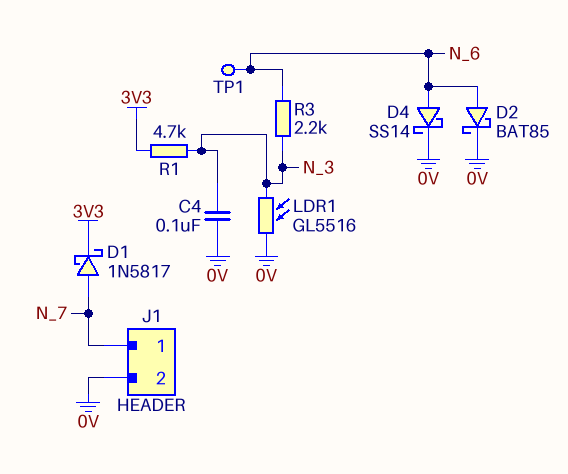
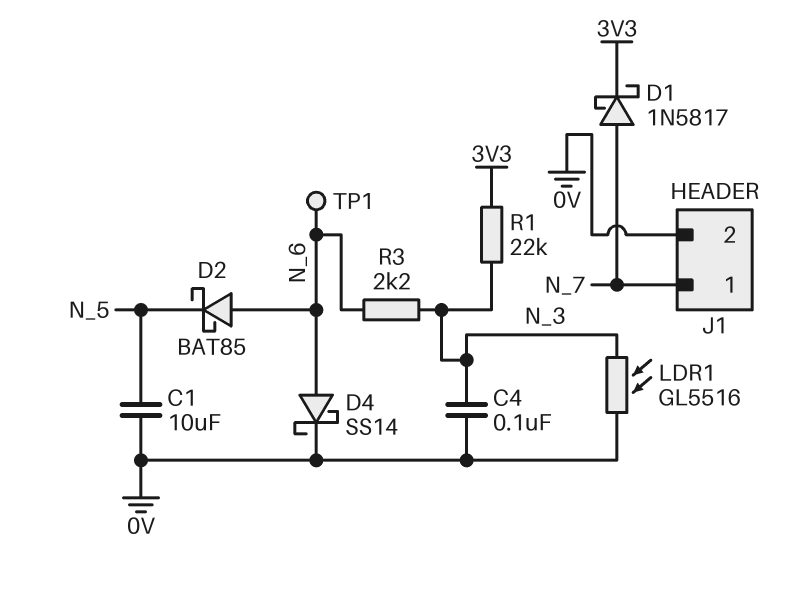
C1: none -> 10uF (0V, N_5)
D2: schottky BAT85 (A N_6, K 0V) -> schottky BAT85 (A N_6, K N_5)
R1: 4.7k (3V3, N_3) -> 22k (3V3, N_3)

